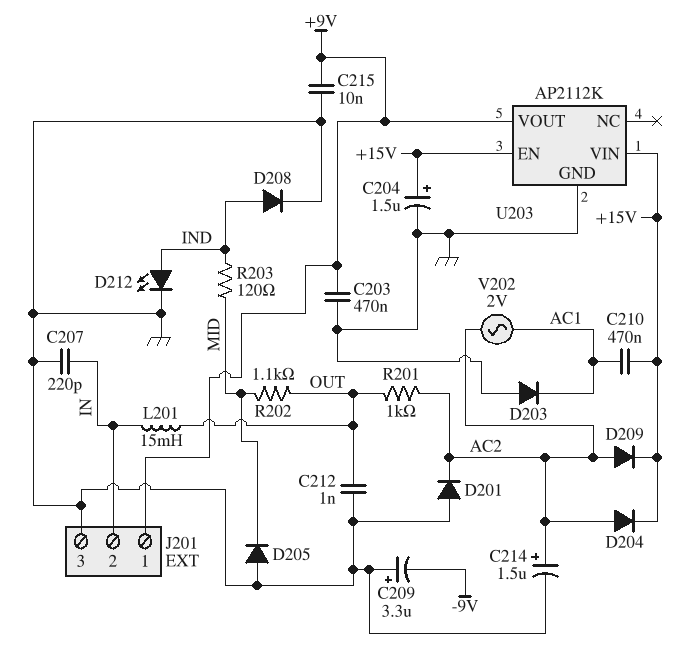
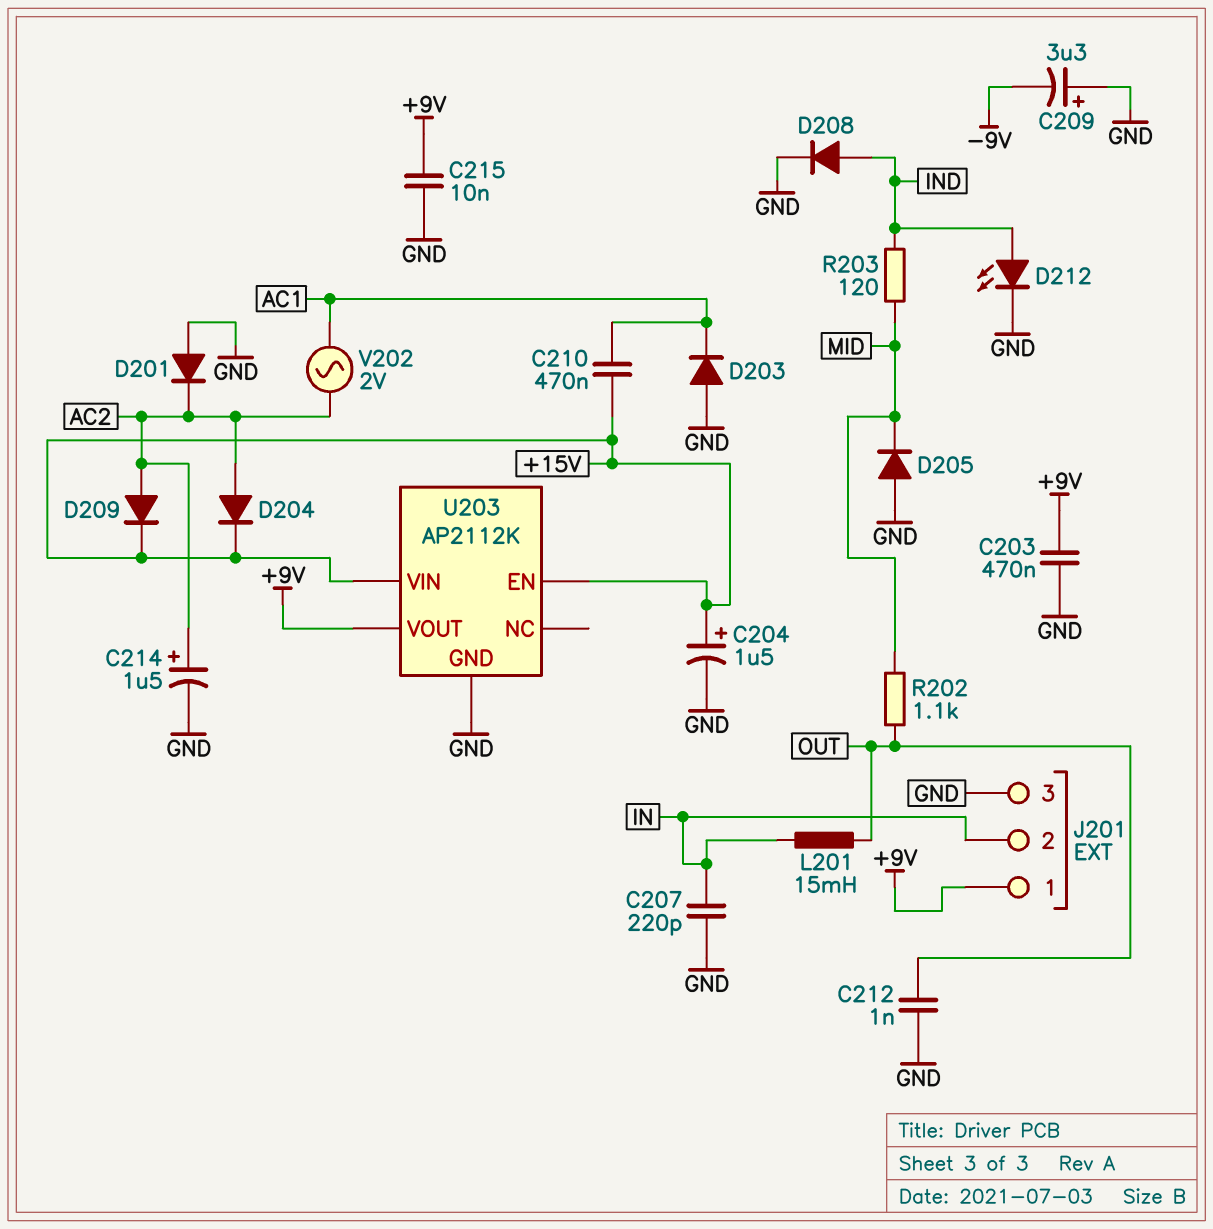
R201: 1k (AC2, OUT) -> none

